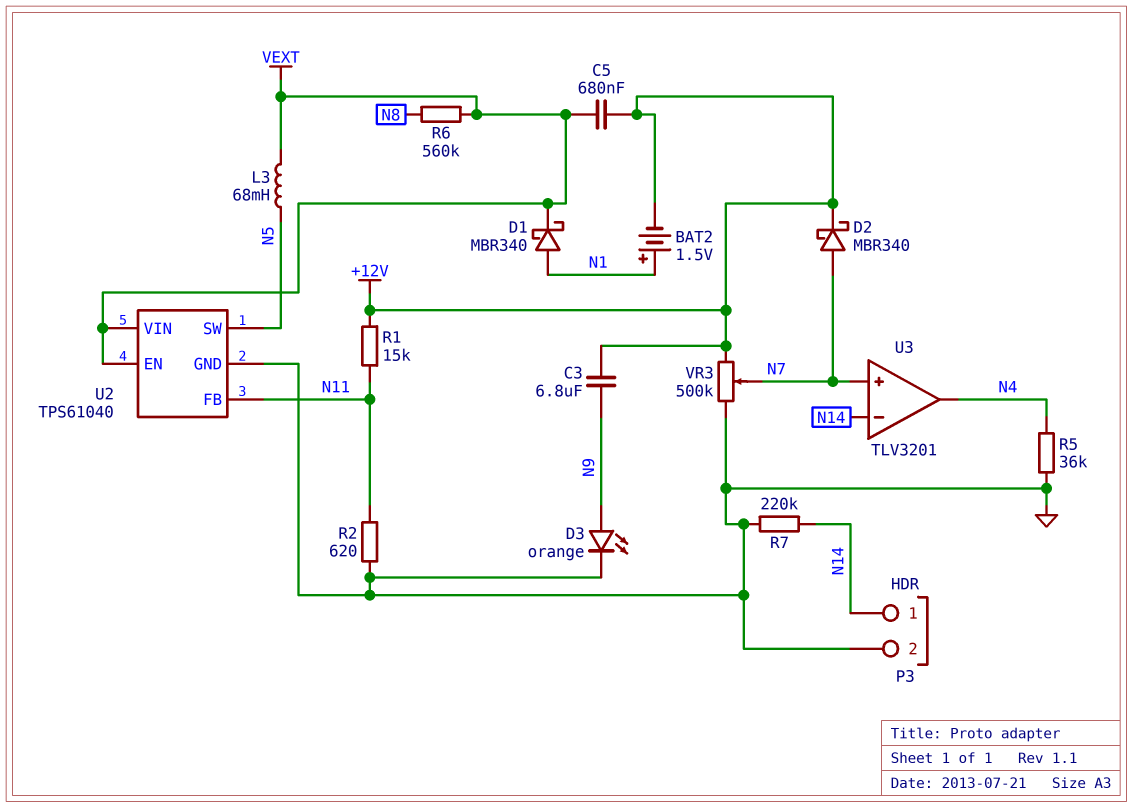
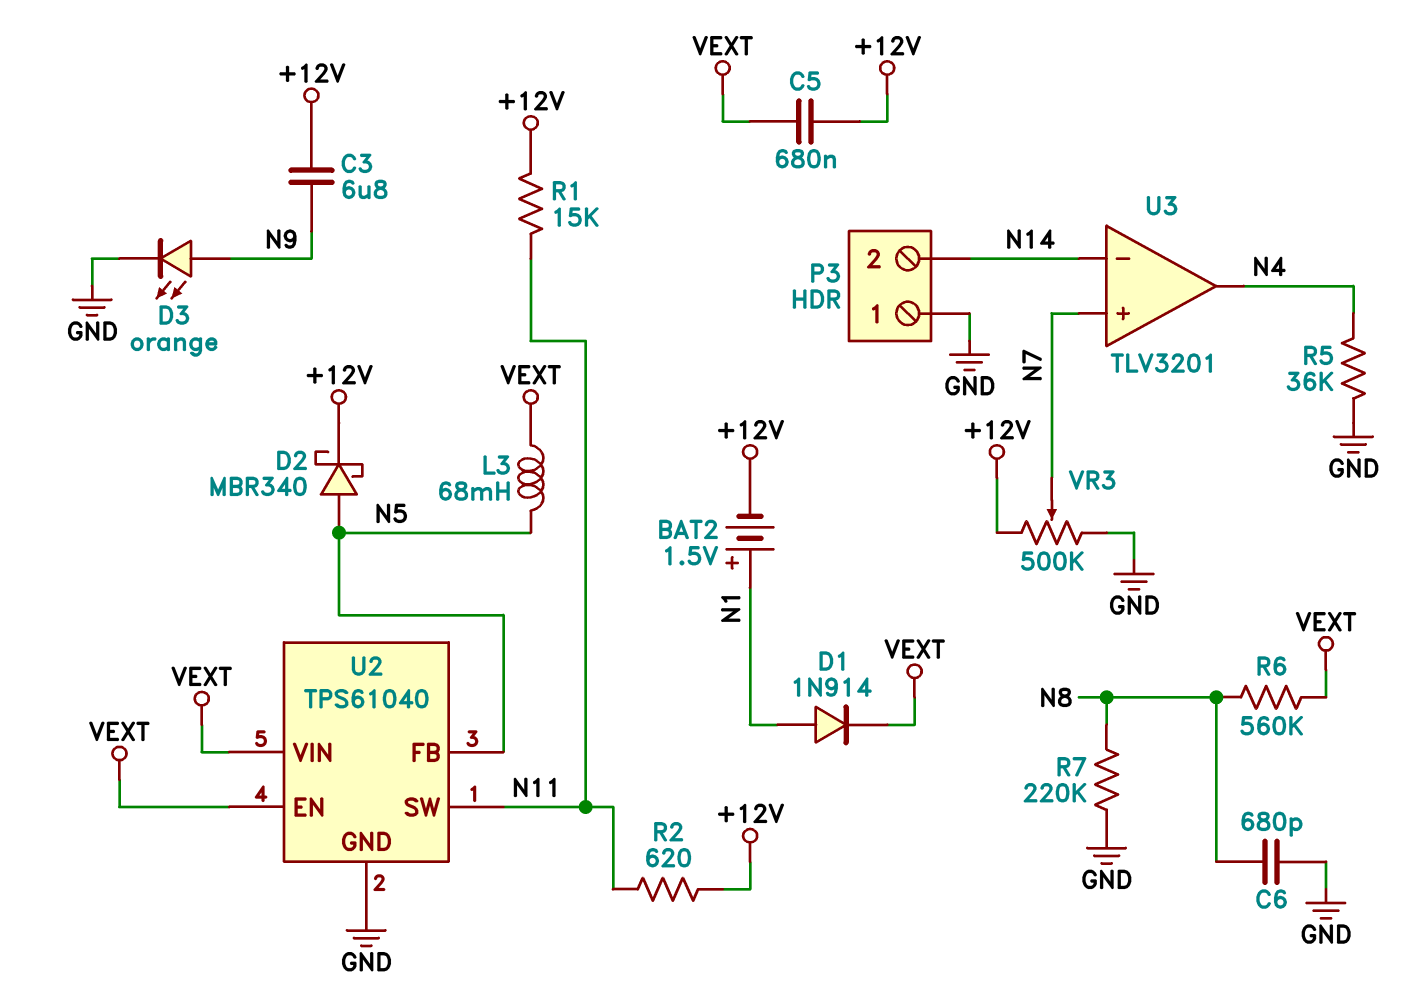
C6: none -> 680pF (GND, N8)
D1: schottky MBR340 (A N1, K VEXT) -> diode 1N914 (A N1, K VEXT)
D2: schottky MBR340 (A N7, K +12V) -> schottky MBR340 (A N5, K +12V)
P3 pin 1: N14 -> GND
P3 pin 2: GND -> N14
R2: 620 (GND, N11) -> 620 (+12V, N11)
R7: 220k (GND, N14) -> 220k (GND, N8)
U2 pin FB: N11 -> N5
U2 pin SW: N5 -> N11

